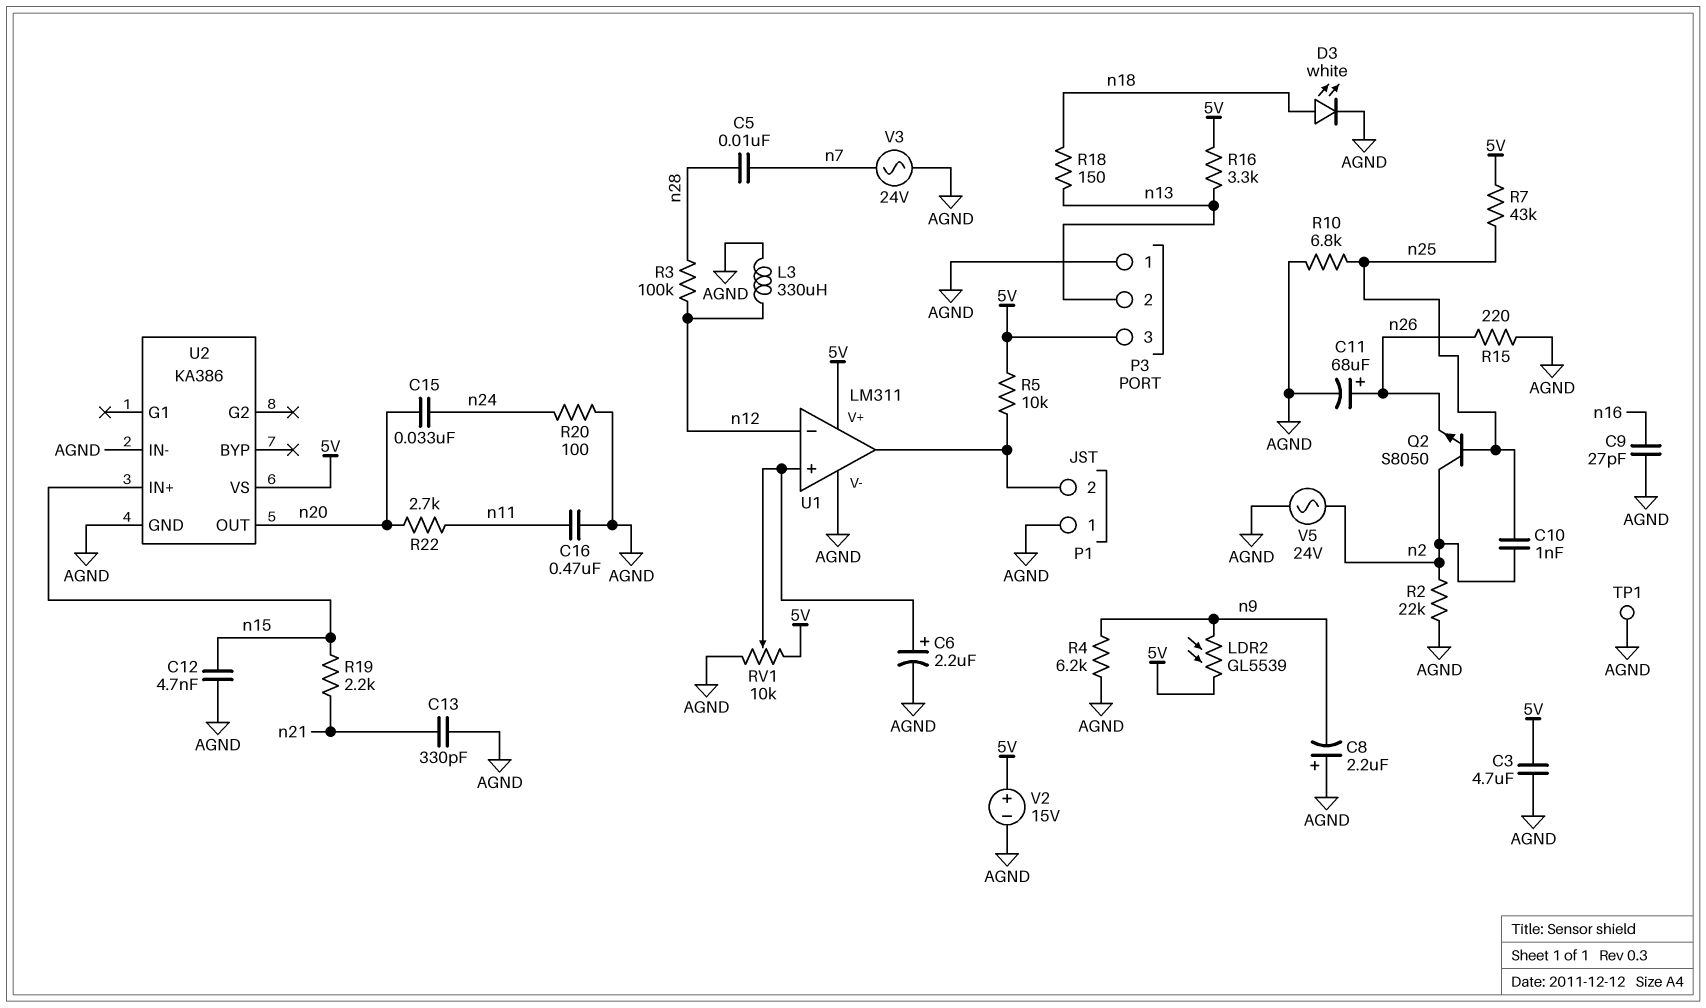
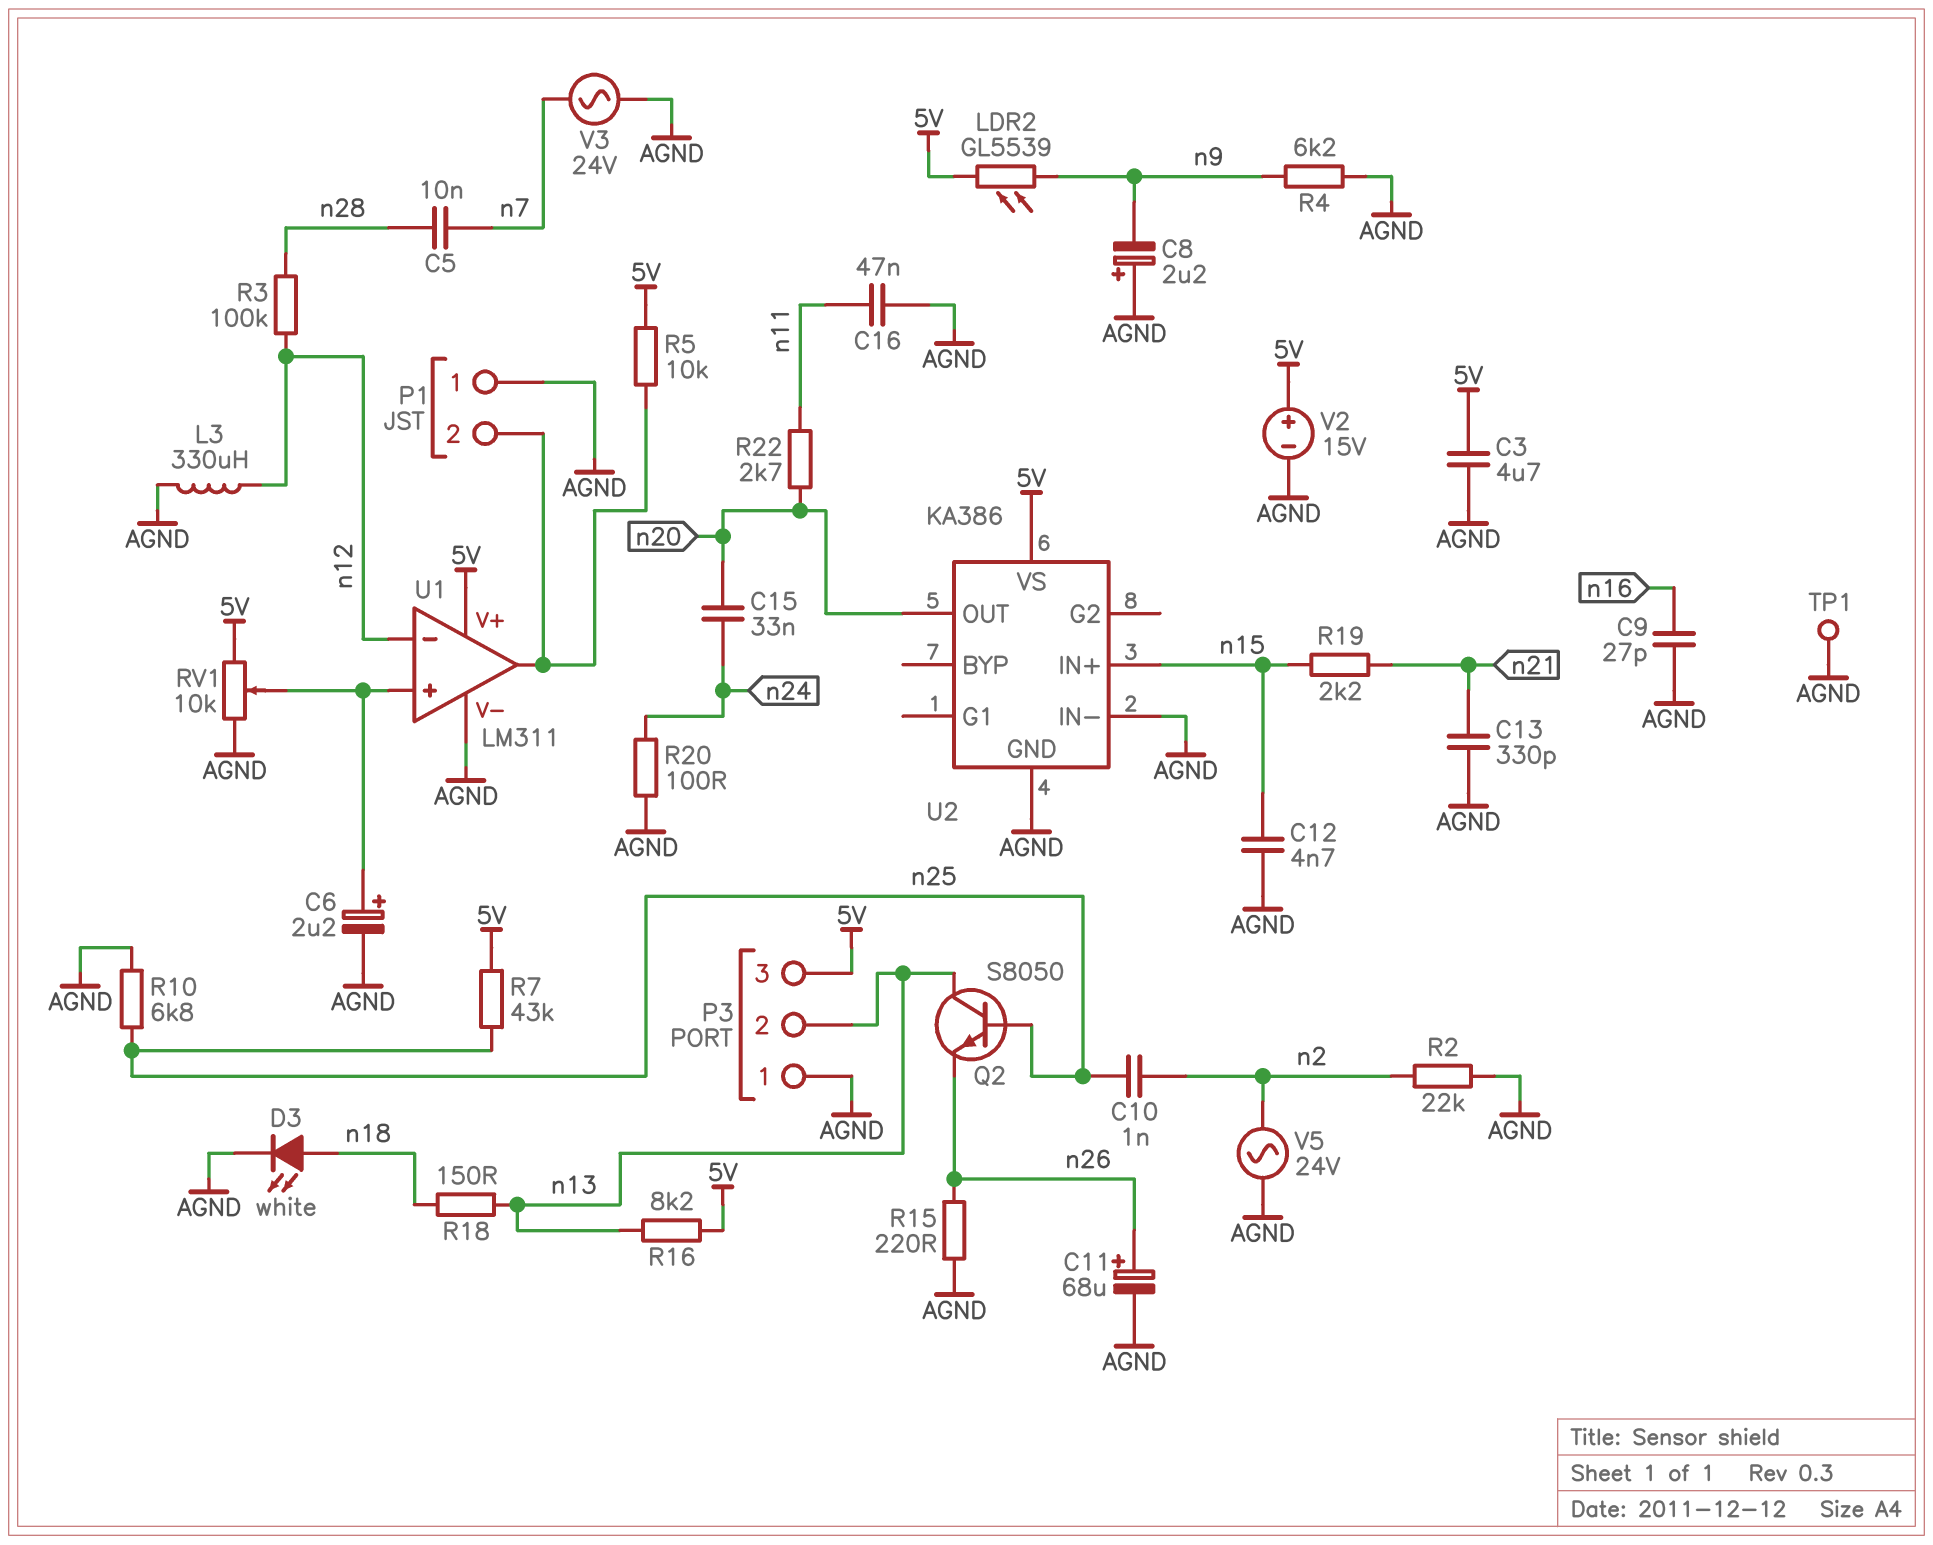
C16: 470nF (AGND, n11) -> 47nF (AGND, n11)
Q2: NPN S8050 (B n25, C n2, E n26) -> NPN S8050 (B n25, C n13, E n26)
R16: 3.3k (5V, n13) -> 8.2k (5V, n13)

